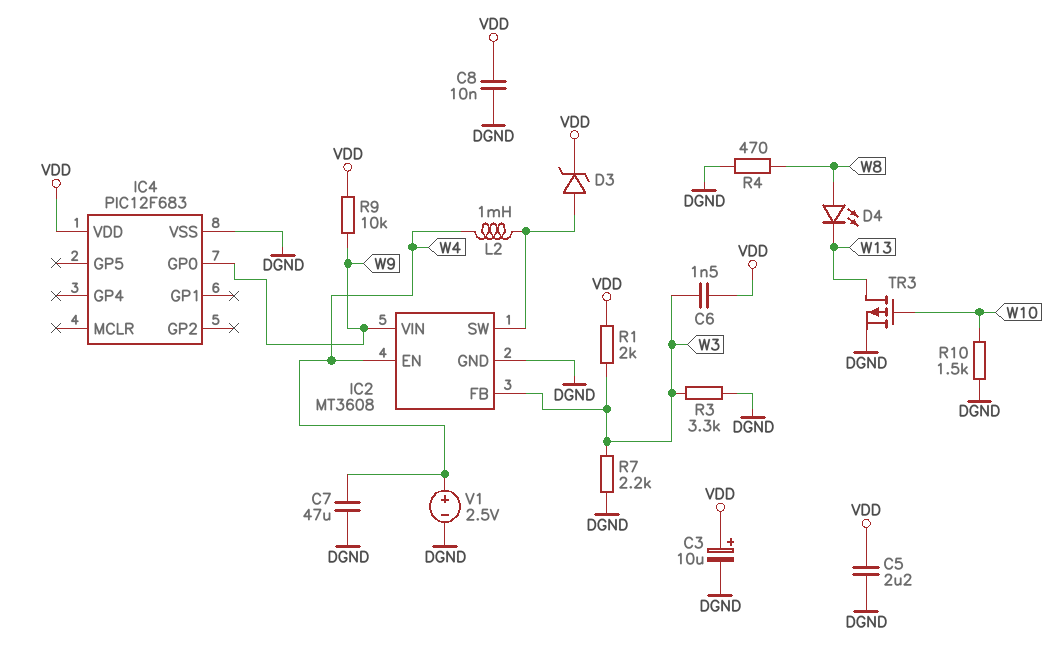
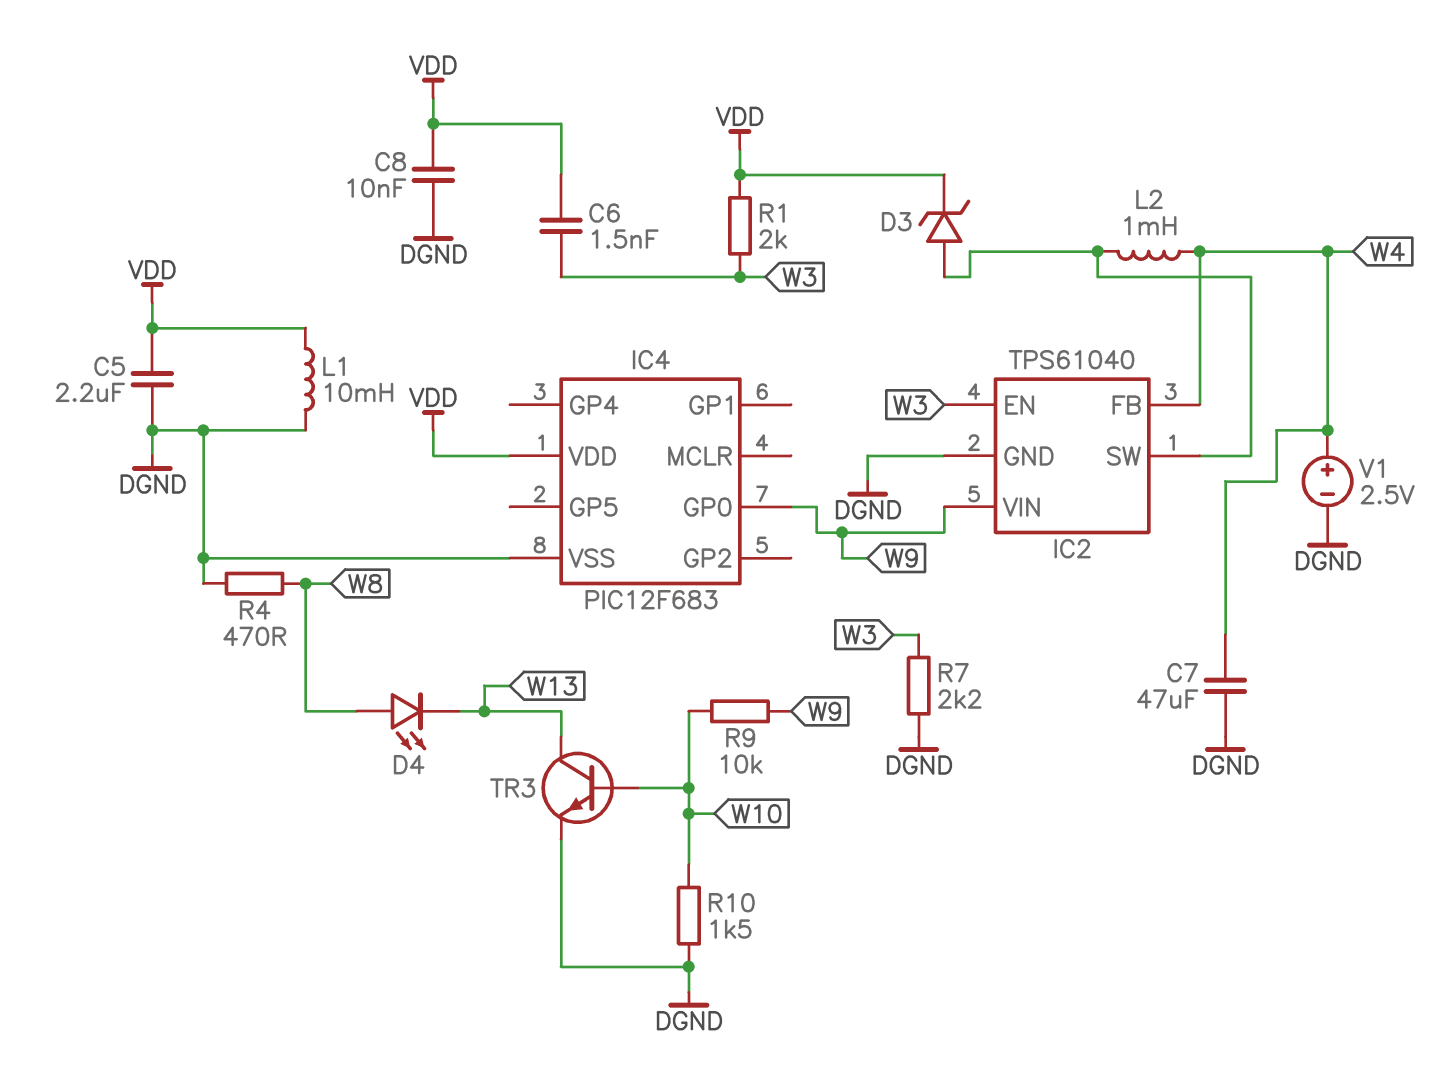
C3: 10uF (plus VDD, minus DGND) -> none
IC2: MT3608 -> TPS61040
IC2 pin EN: W4 -> W3
IC2 pin FB: W3 -> W4
L1: none -> 10mH (DGND, VDD)
R3: 3.3k (DGND, W3) -> none
R9: 10k (VDD, W9) -> 10k (W9, W10)
TR3: PMOS (G W10, D W13, S DGND) -> NPN (B W10, C W13, E DGND)

